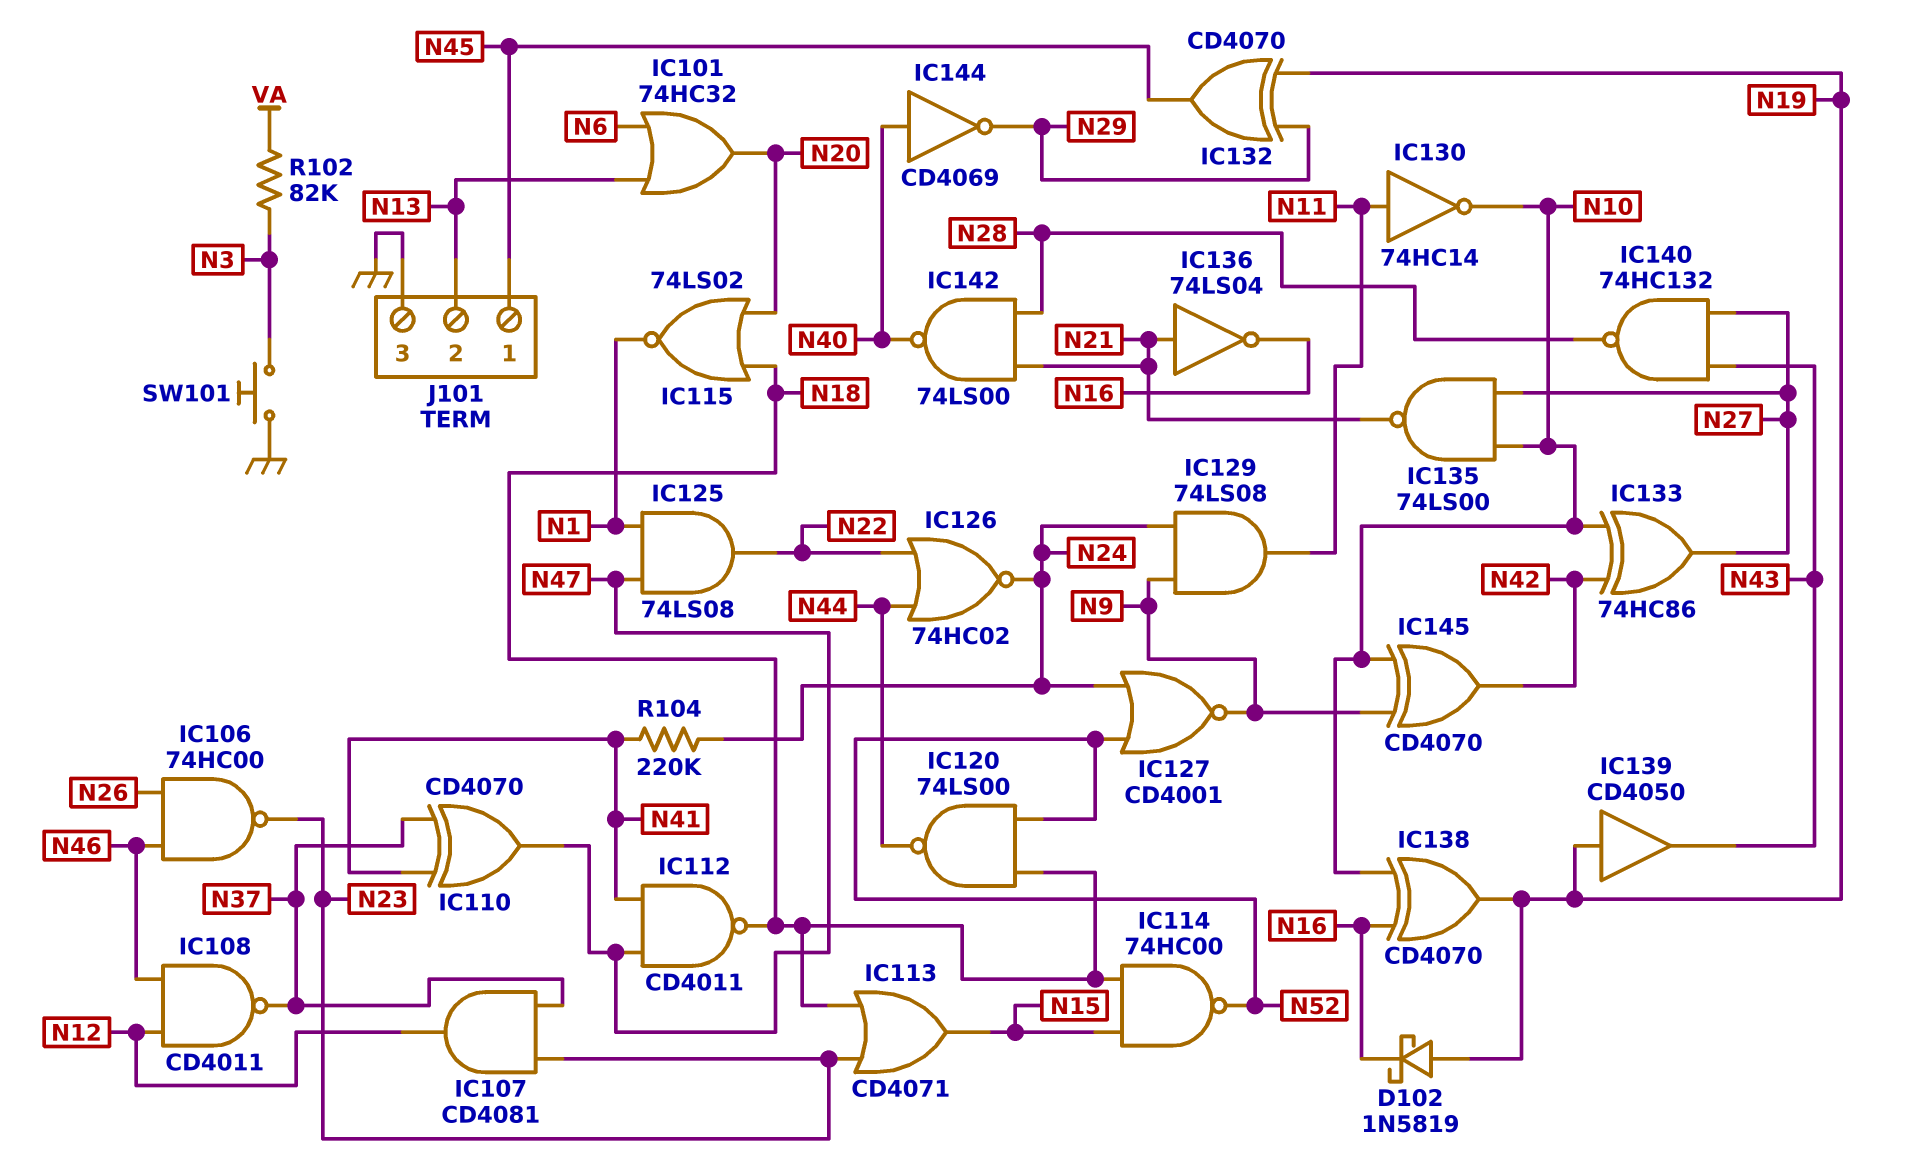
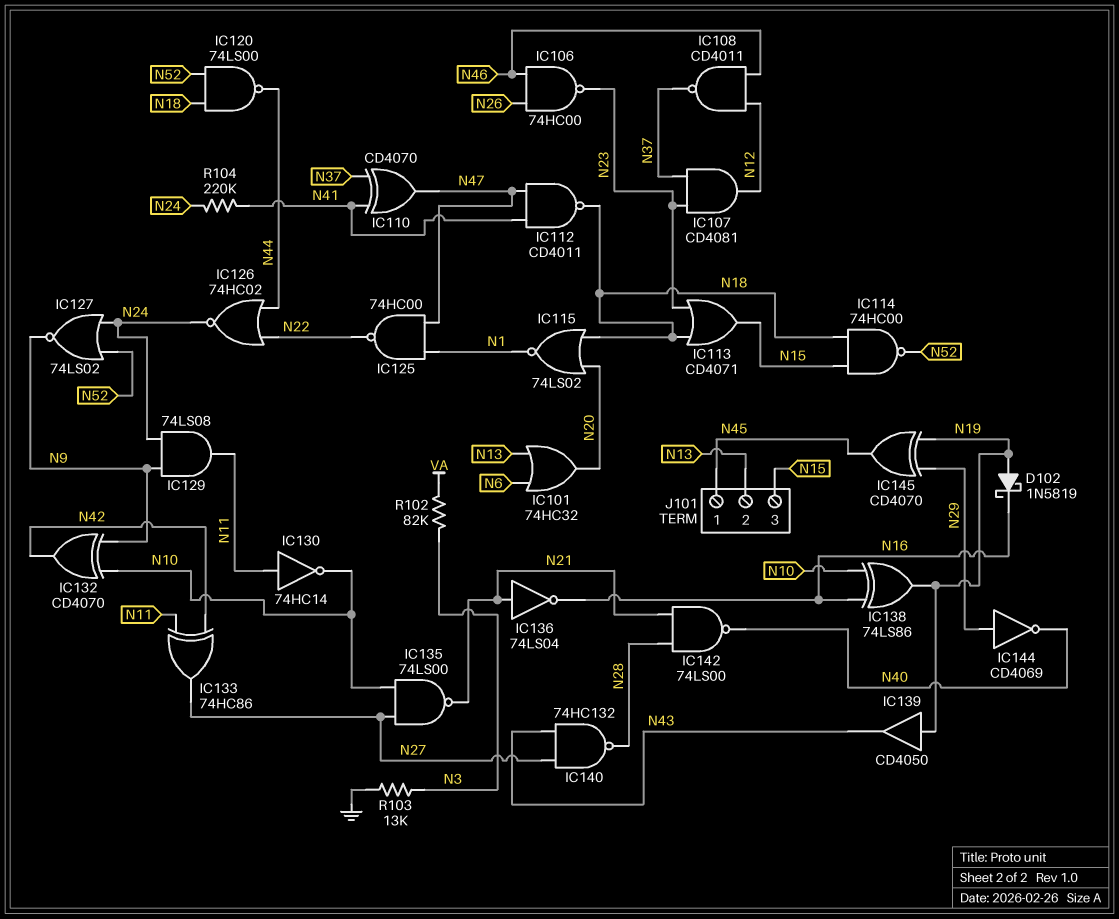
IC125: AND 74LS08 (in N1, in N47, out N22) -> NAND 74HC00 (in N1, in N47, out N22)
IC127: NOR CD4001 (in N24, in N52, out N9) -> NOR 74LS02 (in N24, in N52, out N9)
IC132: XOR CD4070 (in N19, in N29, out N45) -> XOR CD4070 (in N9, in N10, out N42)
IC133: XOR 74HC86 (in N10, in N42, out N27) -> XOR 74HC86 (in N11, in N42, out N27)
IC138: XOR CD4070 (in N10, in N16, out N19) -> XOR 74LS86 (in N10, in N16, out N19)
IC144: NOT CD4069 (in N40, out N29) -> NOT CD4069 (in N29, out N40)
IC145: XOR CD4070 (in N9, in N10, out N42) -> XOR CD4070 (in N19, in N29, out N45)
J101 pin 3: GND -> N15
R103: none -> 13k (GND, N3)
SW101: button (GND, N3) -> none

